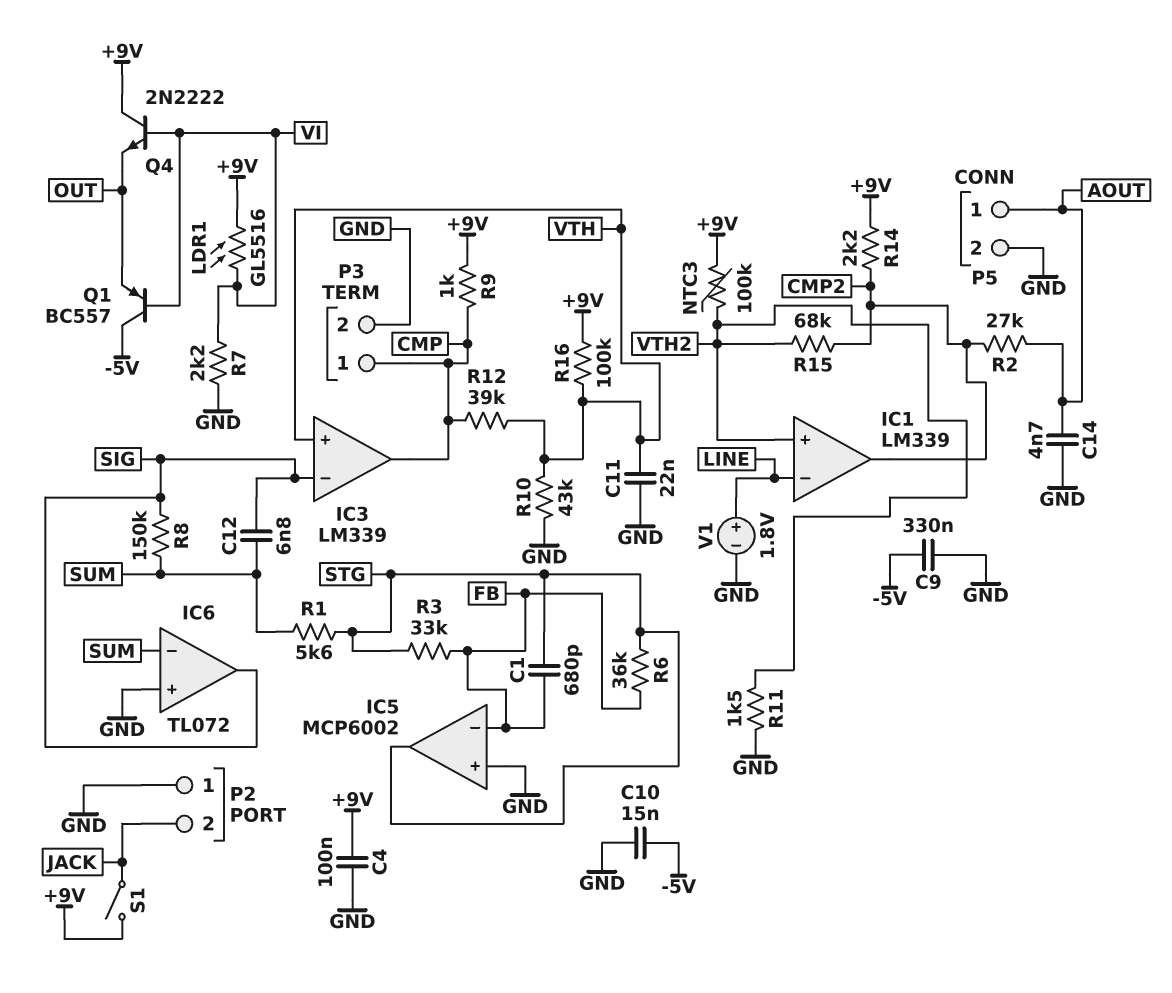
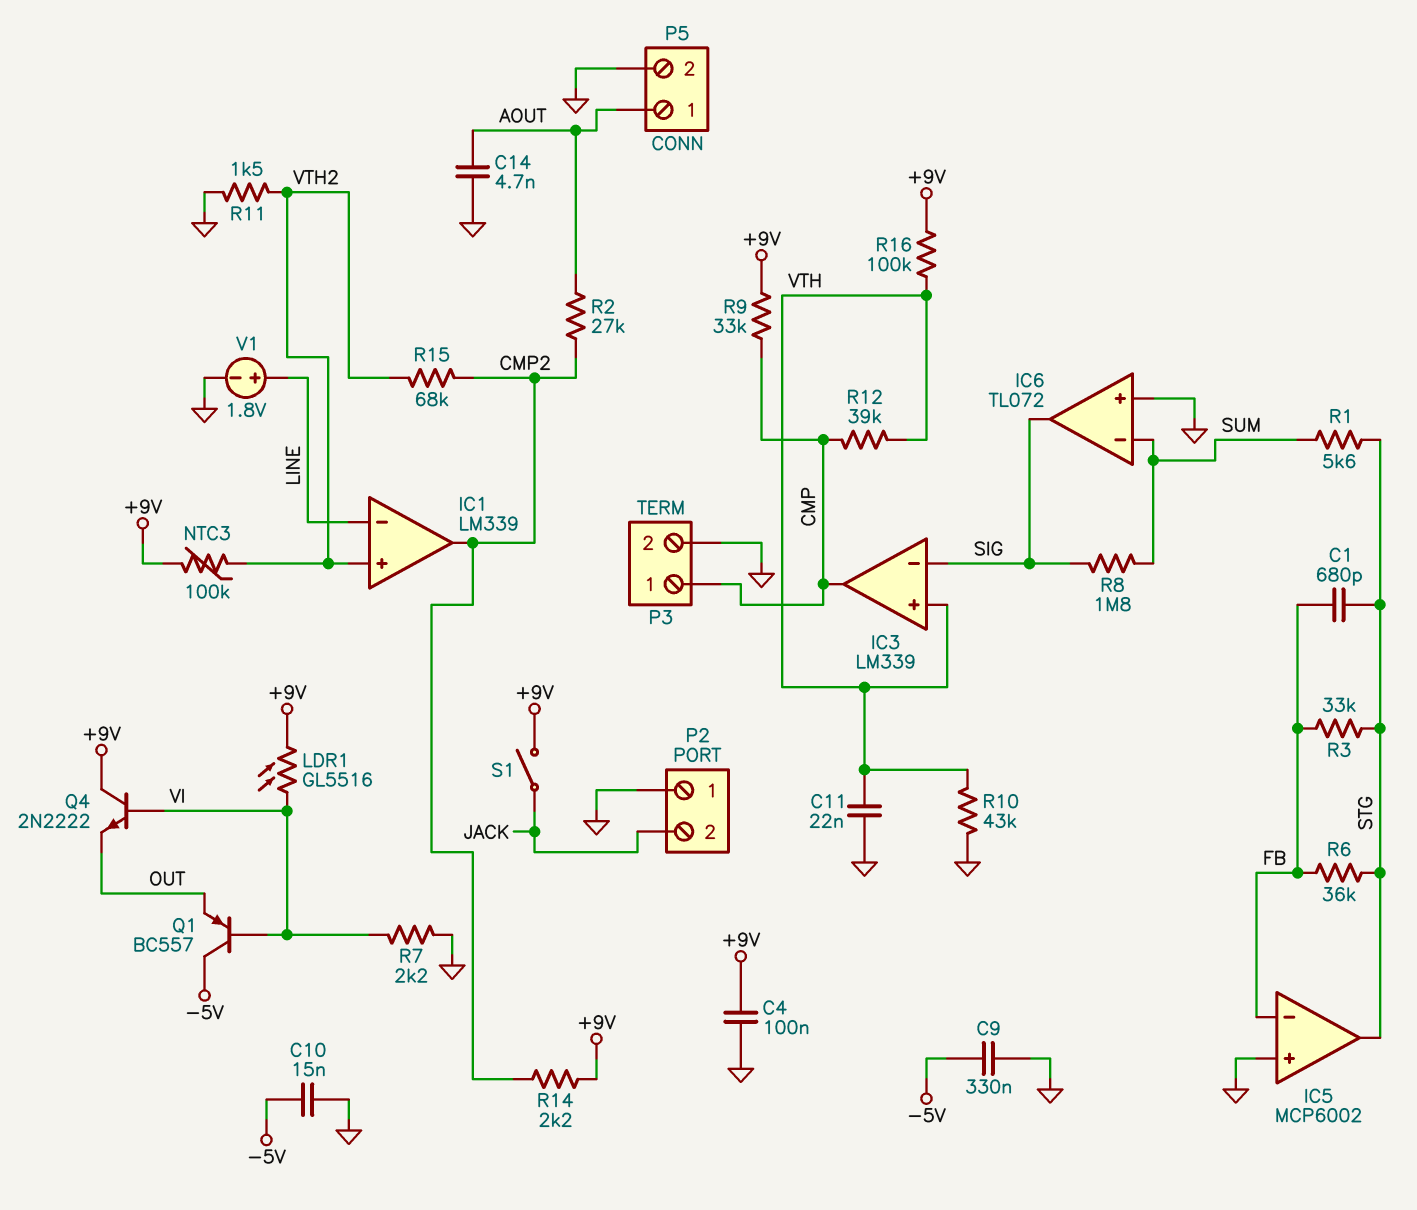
C12: 6.8nF (SIG, SUM) -> none
R8: 150k (SIG, SUM) -> 1.8M (SIG, SUM)
R9: 1k (+9V, CMP) -> 33k (+9V, CMP)

